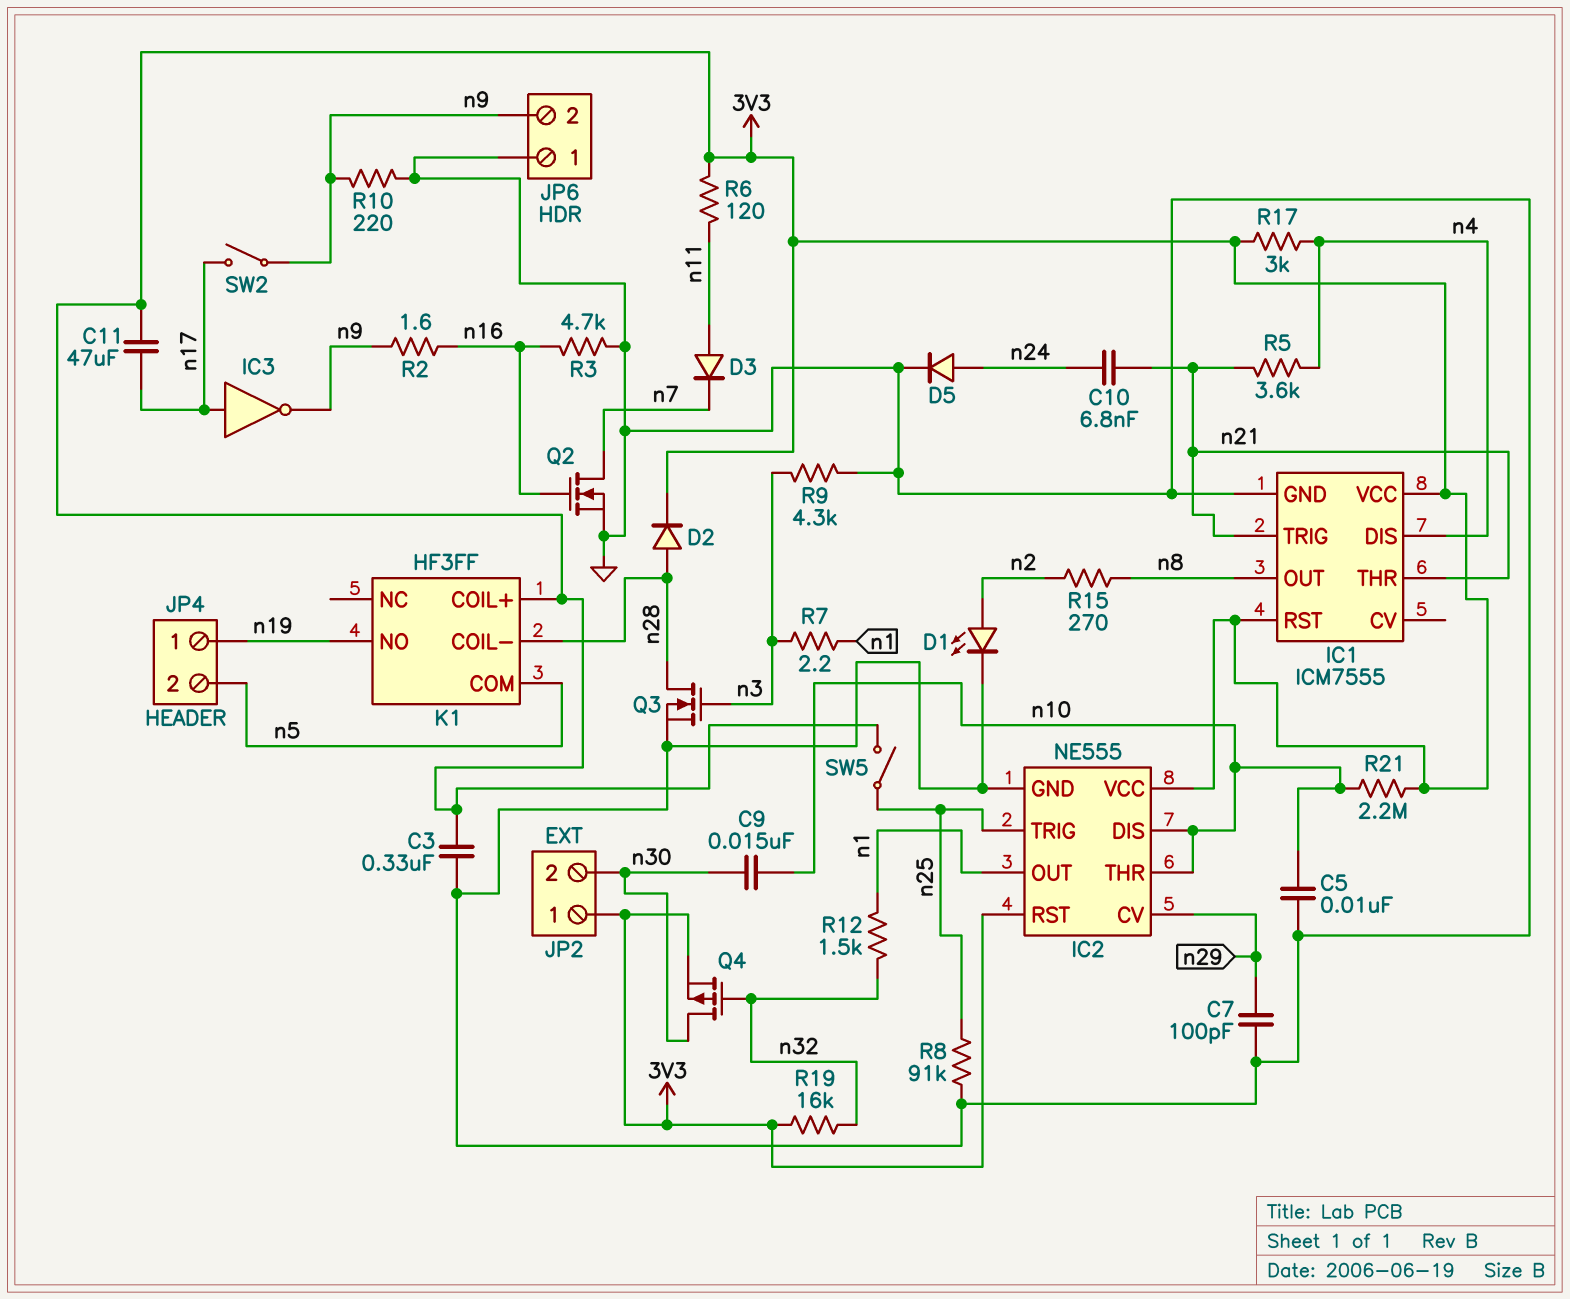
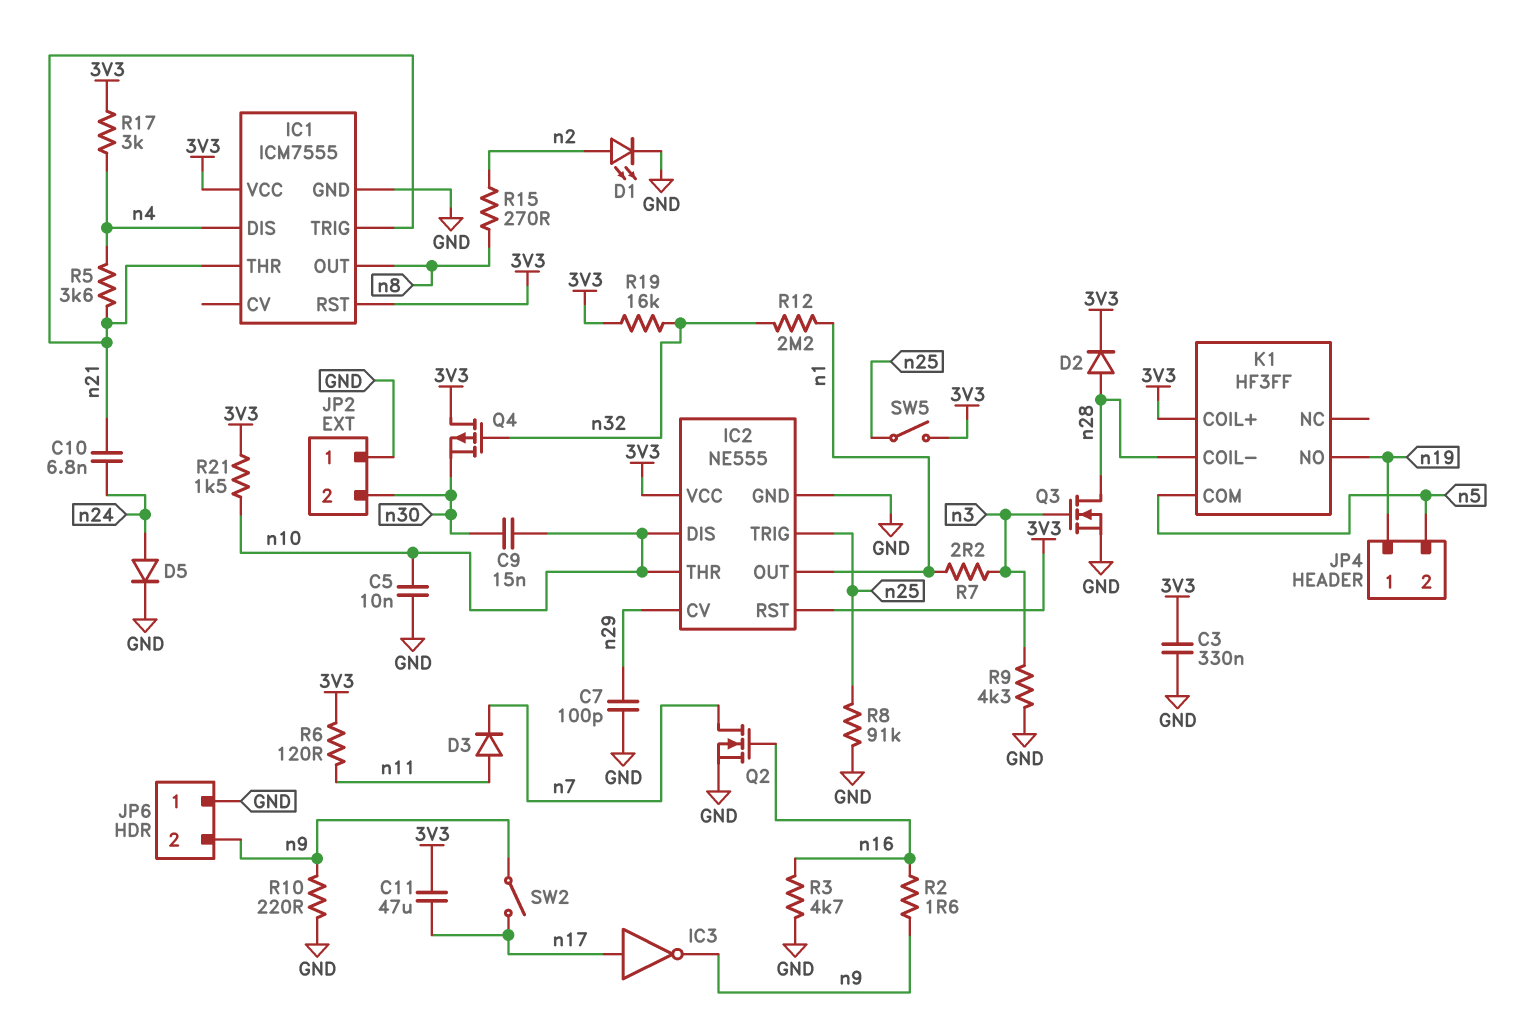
JP2 pin 1: 3V3 -> GND
Q4: PMOS (G n32, D n30, S 3V3) -> PMOS (G n32, D 3V3, S n30)
R12: 1.5k (n1, n32) -> 2.2M (n1, n32)
R21: 2.2M (3V3, n10) -> 1.5k (3V3, n10)

